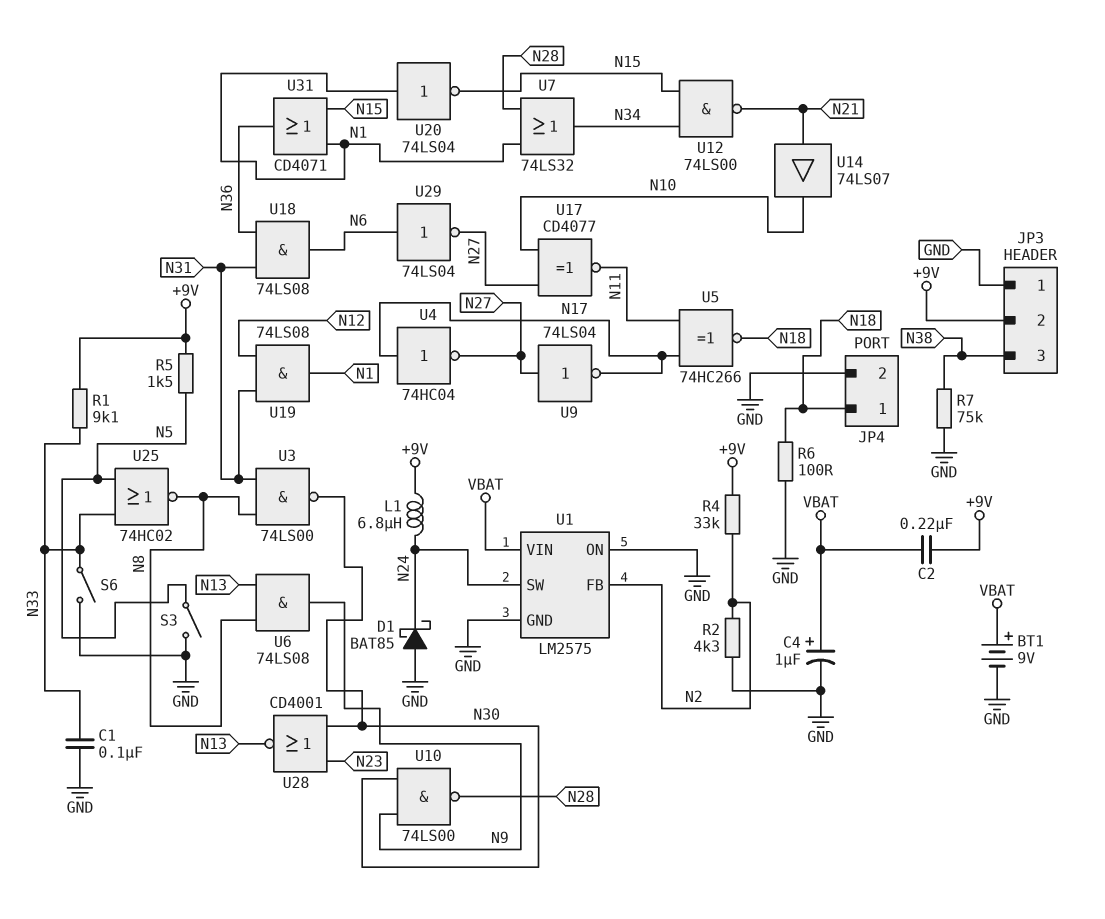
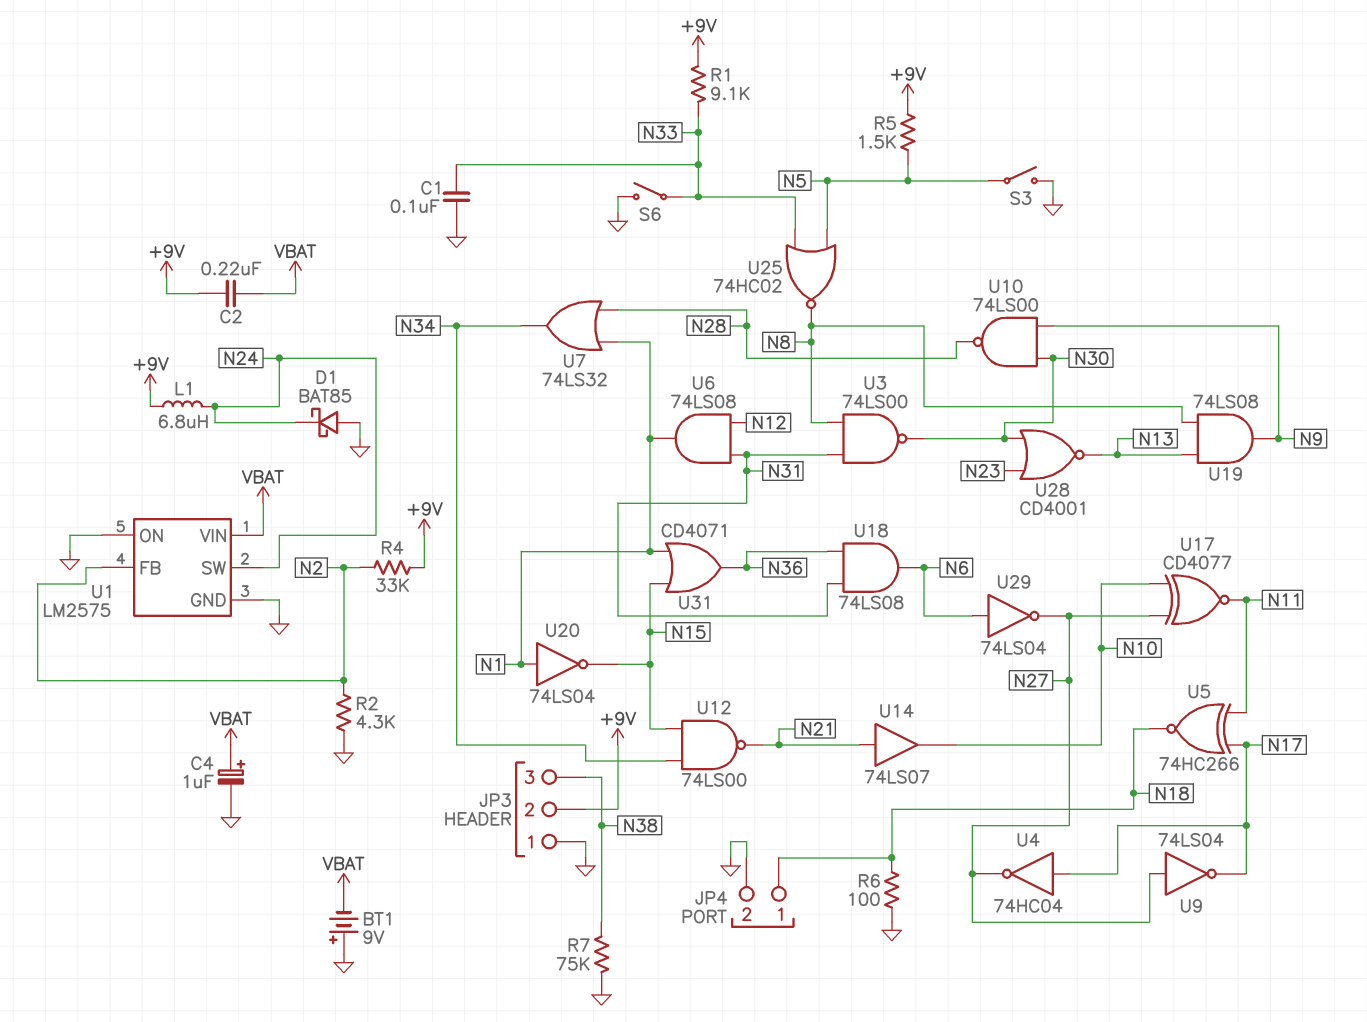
BT1: 9V (plus VBAT, minus GND) -> 9V (plus GND, minus VBAT)
U6: AND 74LS08 (in N8, in N13, out N9) -> AND 74LS08 (in N12, in N31, out N1)
U19: AND 74LS08 (in N12, in N31, out N1) -> AND 74LS08 (in N8, in N13, out N9)

